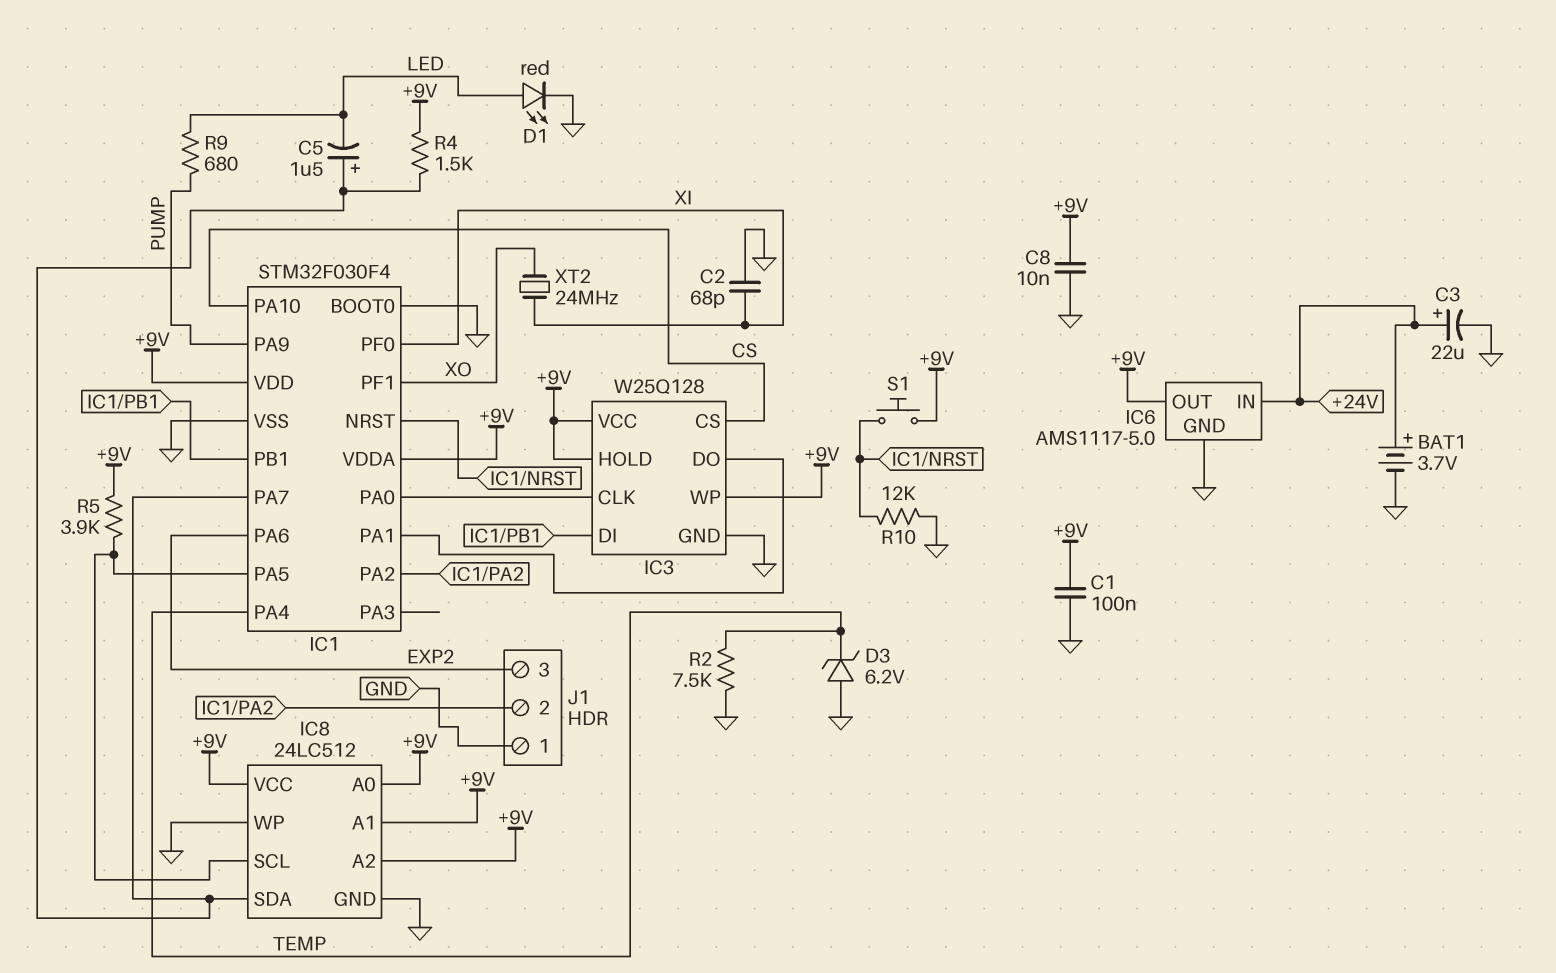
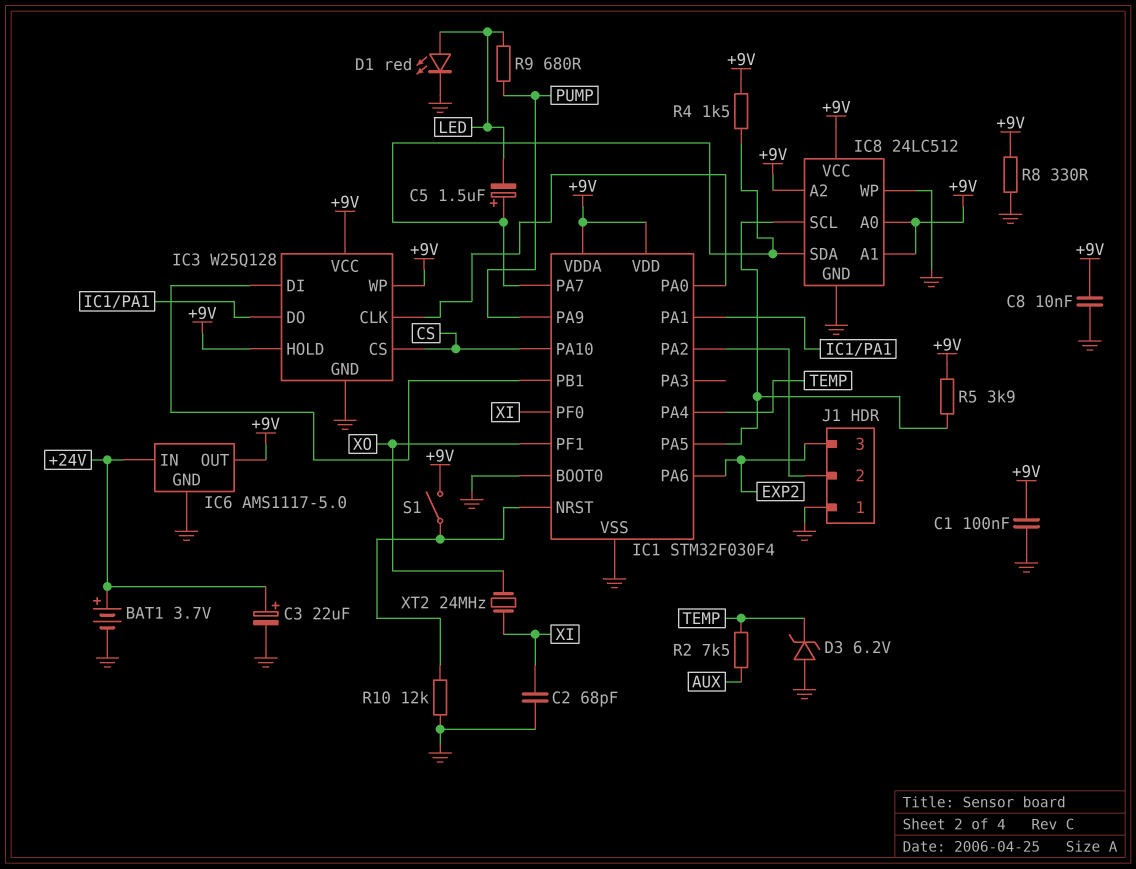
R2: 7.5k (GND, TEMP) -> 7.5k (AUX, TEMP)
R8: none -> 330 (+9V, GND)
S1: button (+9V, IC1/NRST) -> switch (+9V, IC1/NRST)

